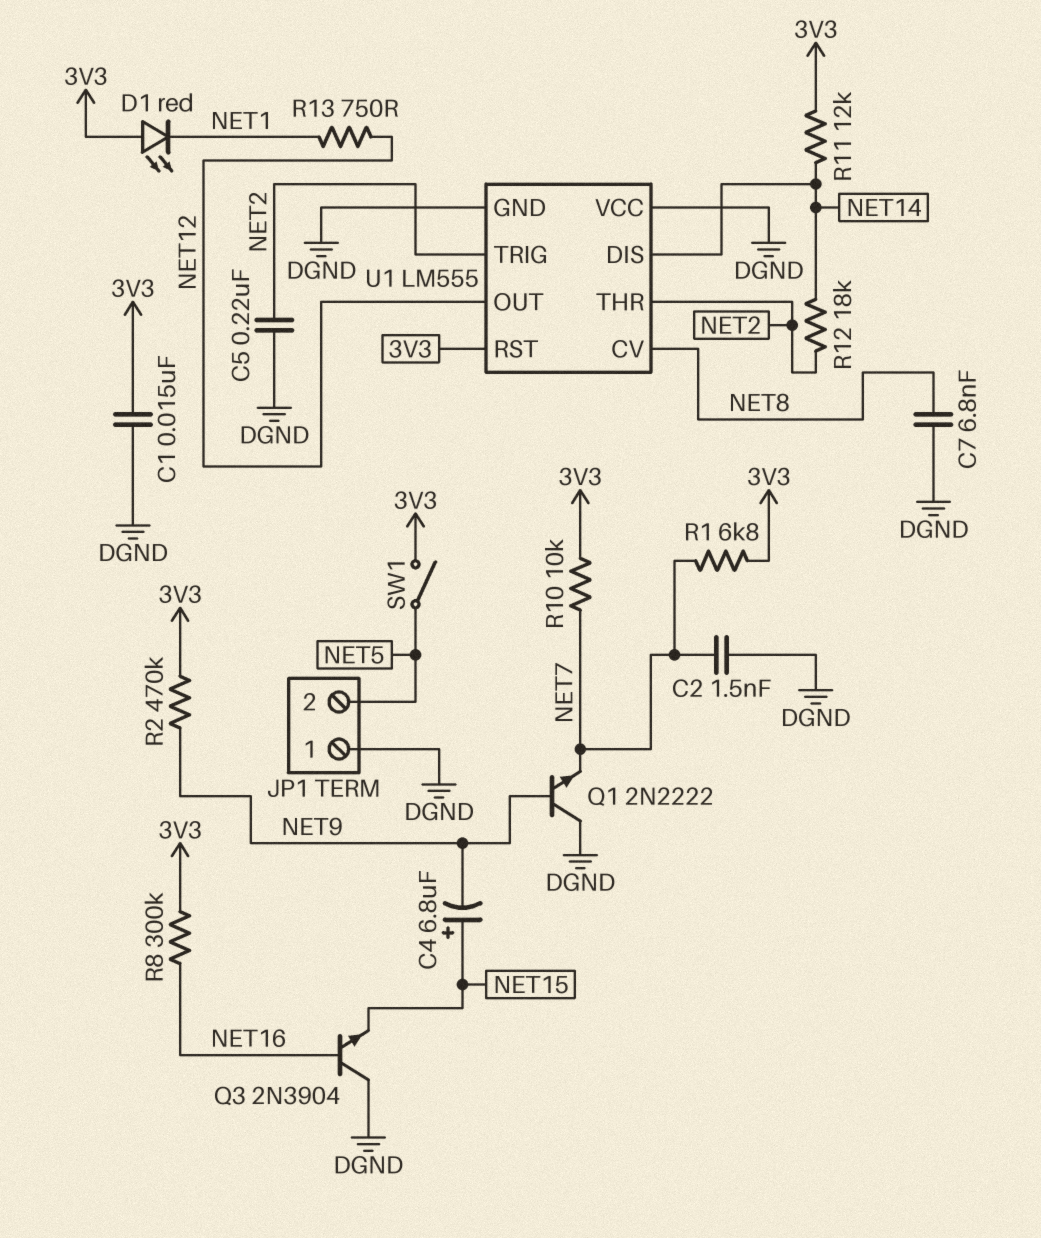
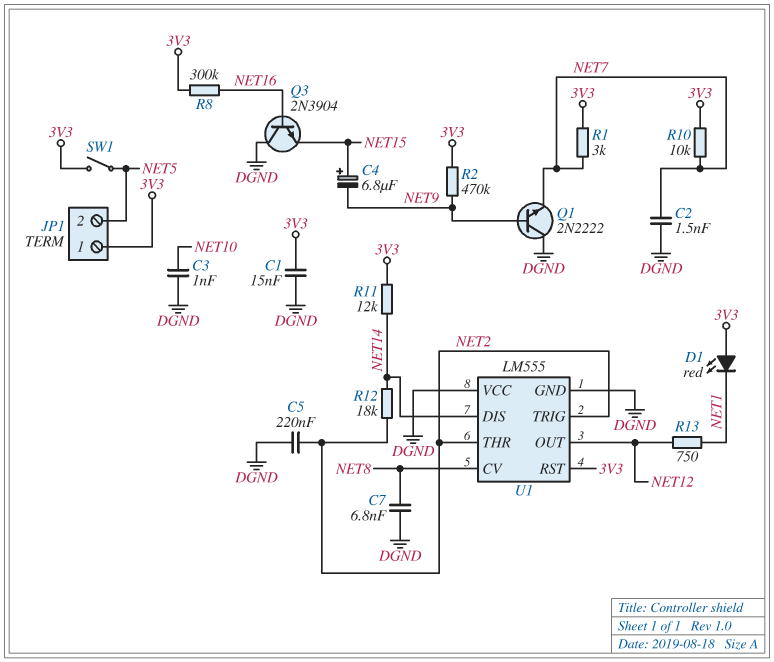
C3: none -> 1nF (DGND, NET10)
JP1 pin 1: DGND -> 3V3
R1: 6.8k (3V3, NET7) -> 3k (3V3, NET7)

